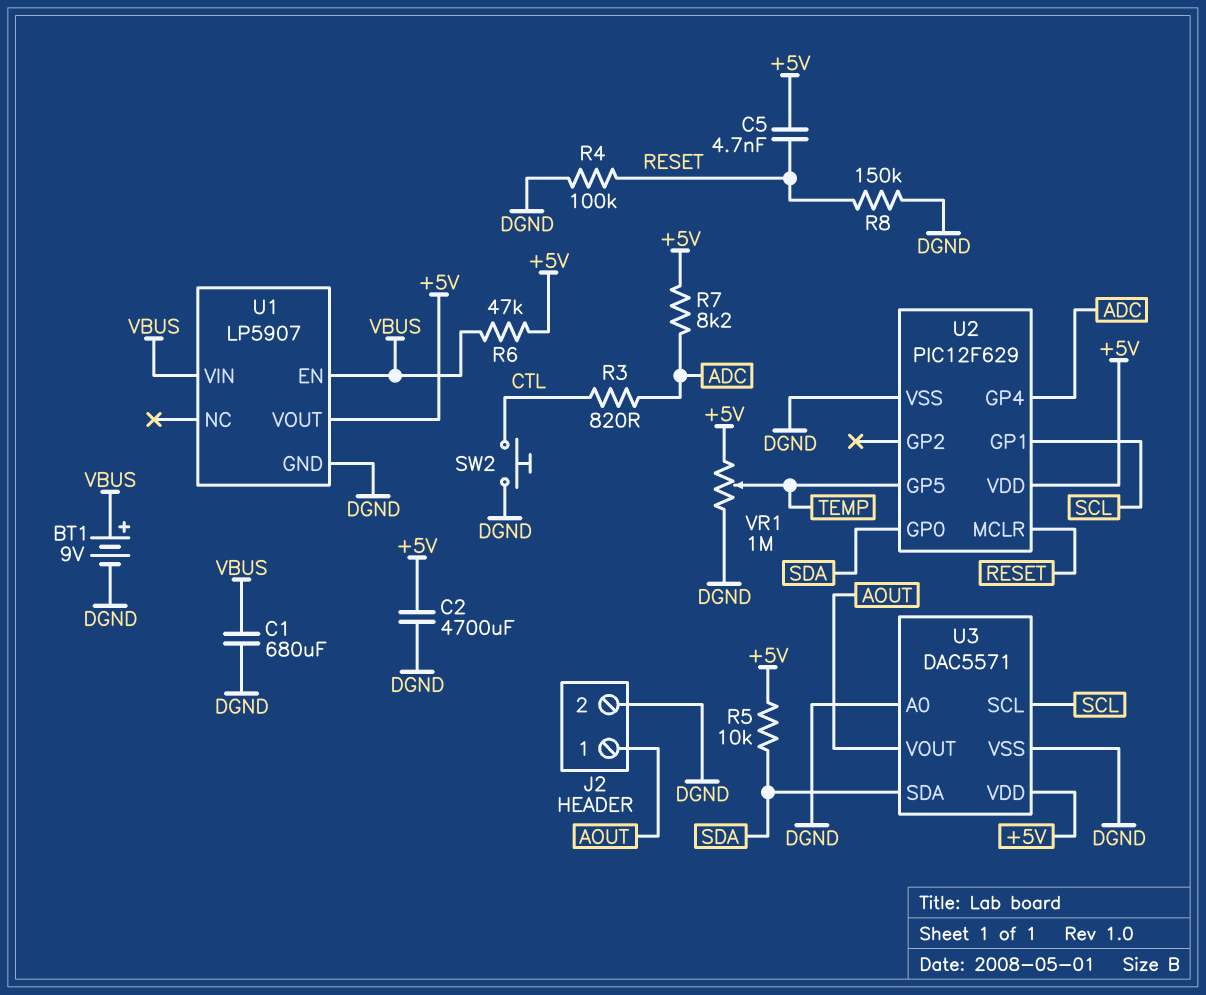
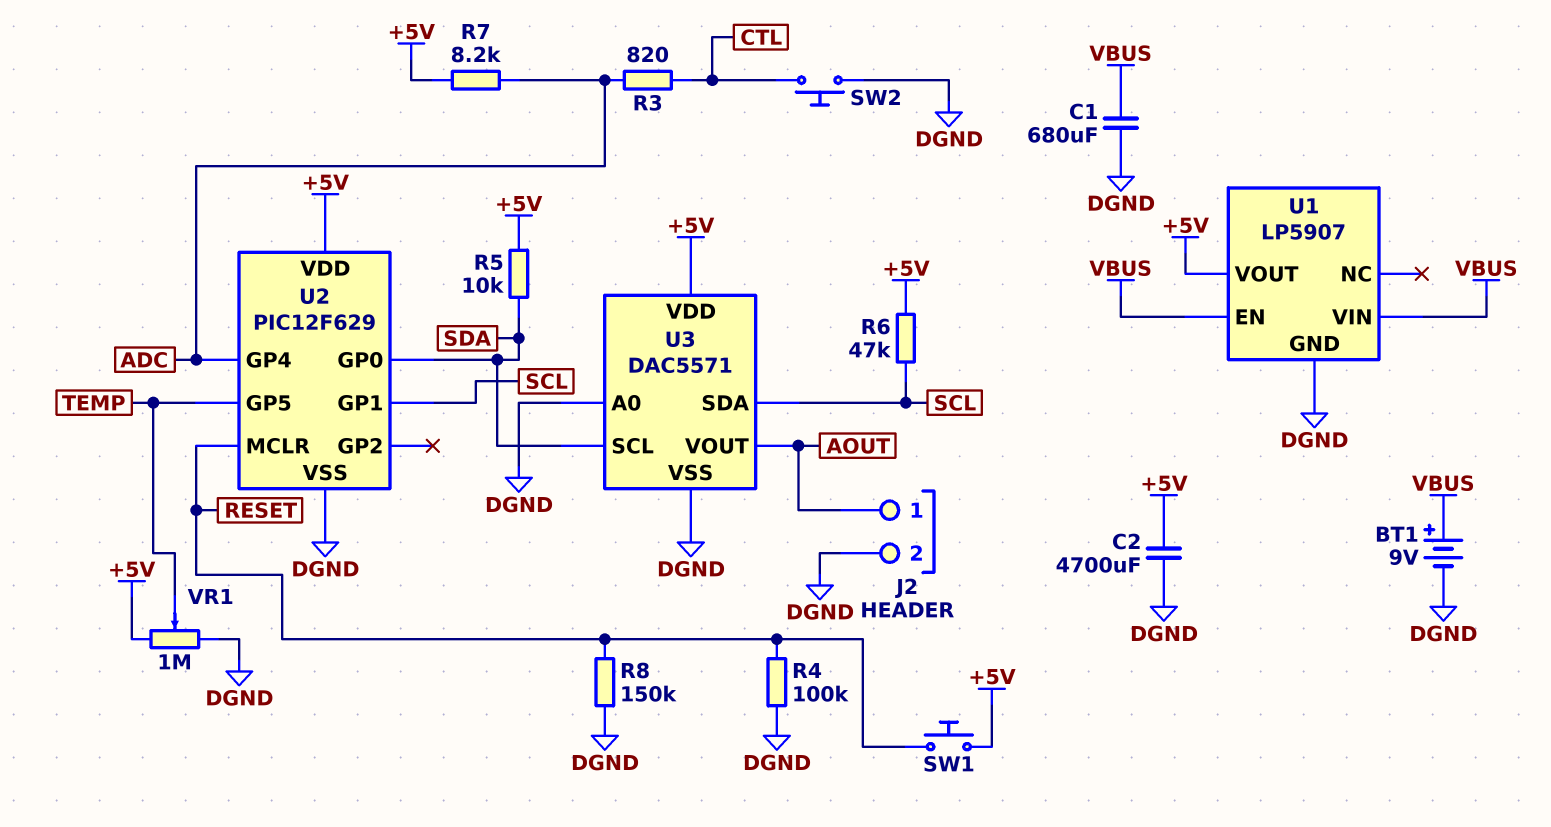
C5: 4.7nF (+5V, RESET) -> none
R6: 47k (+5V, VBUS) -> 47k (+5V, SCL)
SW1: none -> button (+5V, RESET)
U3 pin SCL: SCL -> SDA
U3 pin SDA: SDA -> SCL

